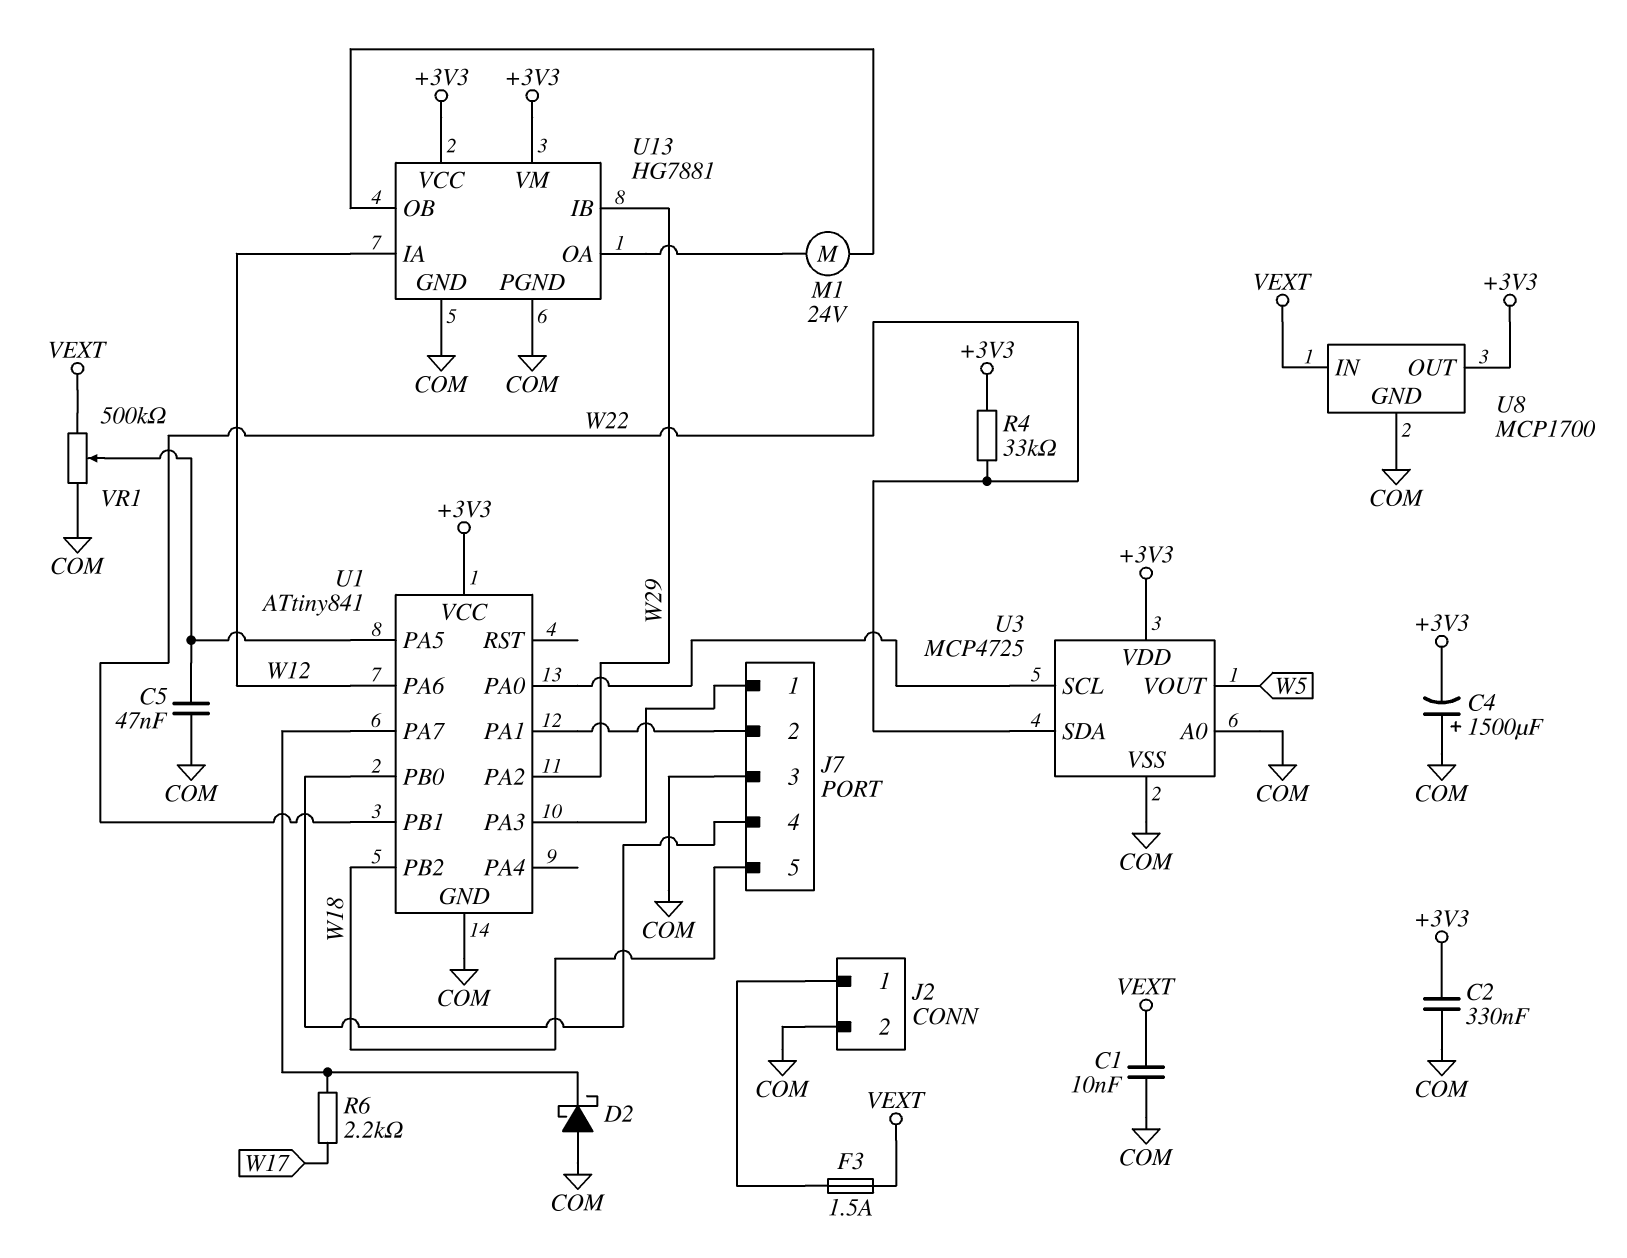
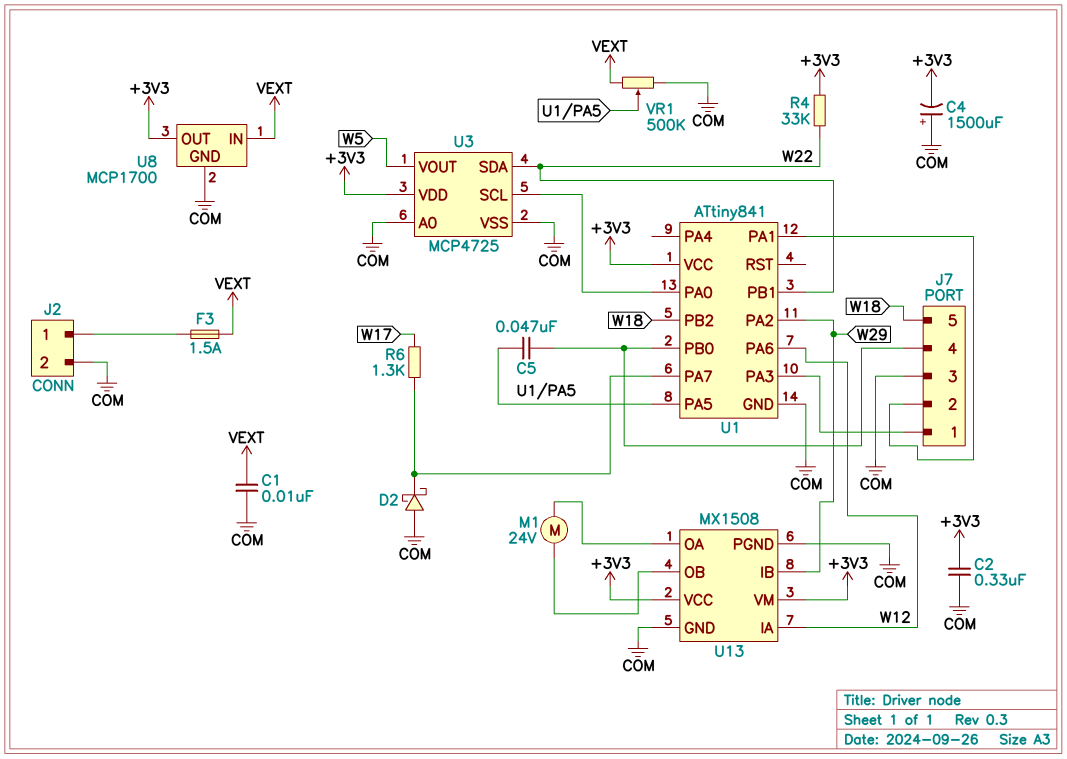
C5: 47nF (COM, U1/PA5) -> 47nF (J7/4, U1/PA5)
R6: 2.2k (U1/PA7, W17) -> 1.3k (U1/PA7, W17)
U13: HG7881 -> MX1508

